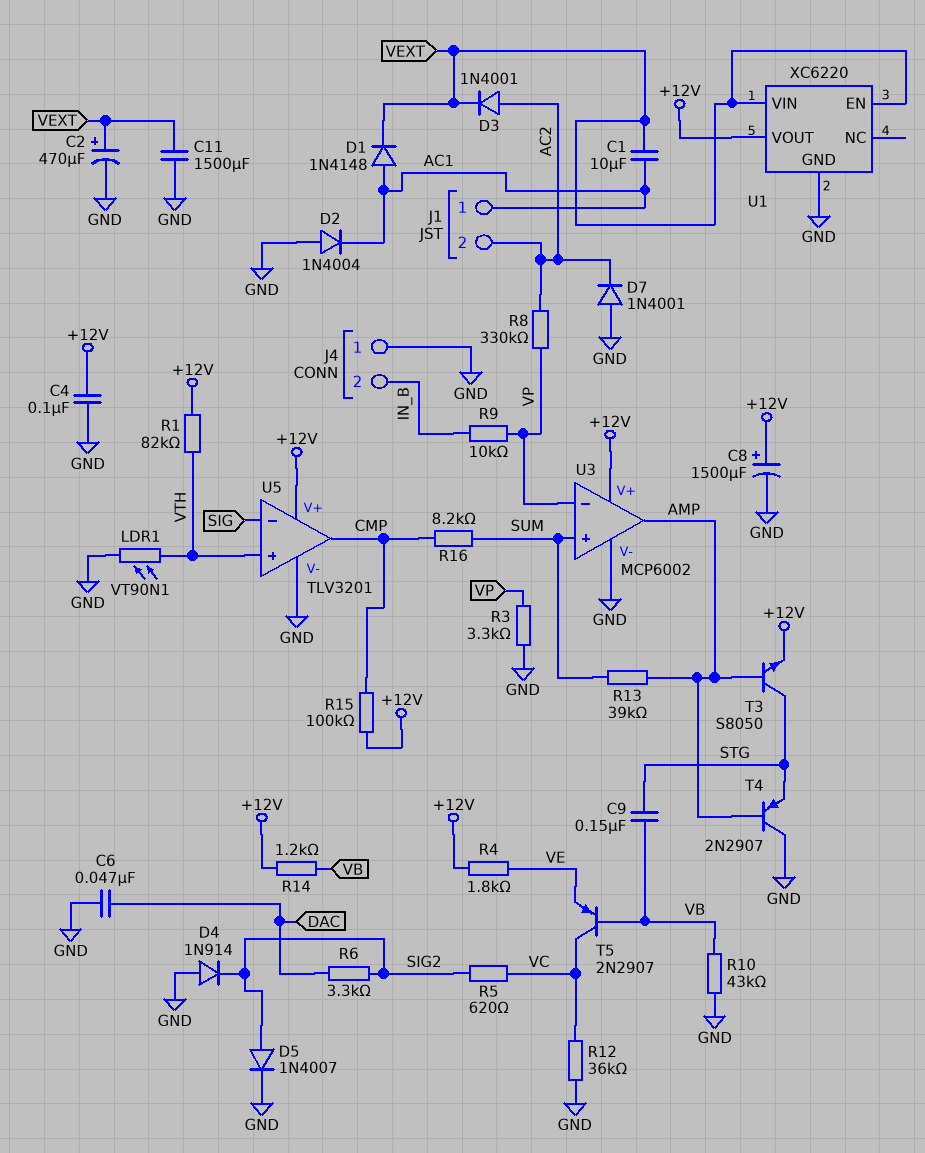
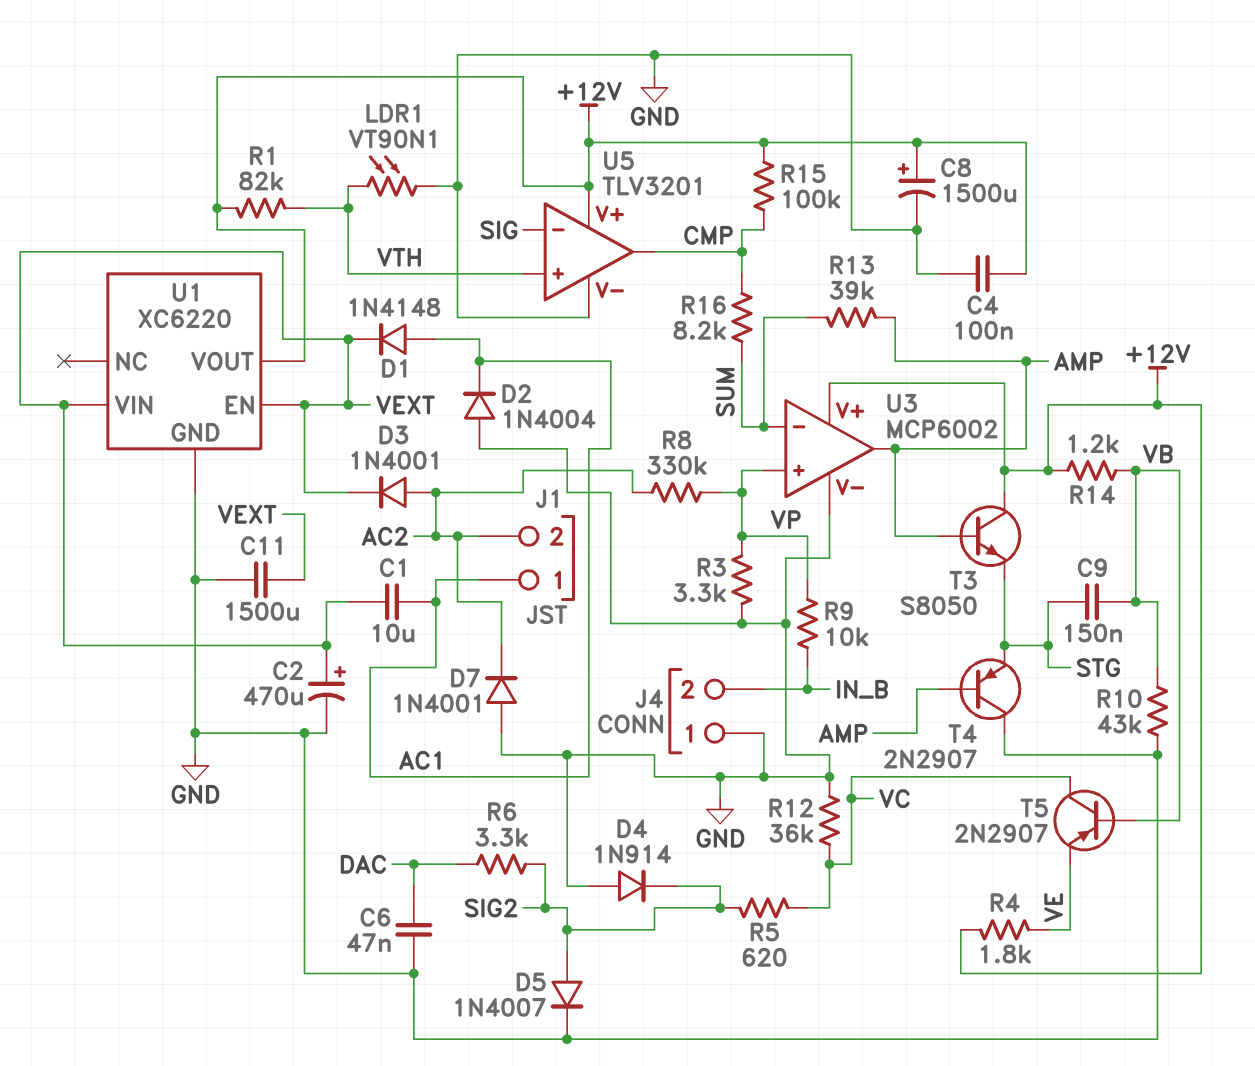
T3: NPN S8050 (B AMP, C STG, E +12V) -> NPN S8050 (B AMP, C +12V, E STG)
U3 pin in+: SUM -> VP
U3 pin in-: VP -> SUM

